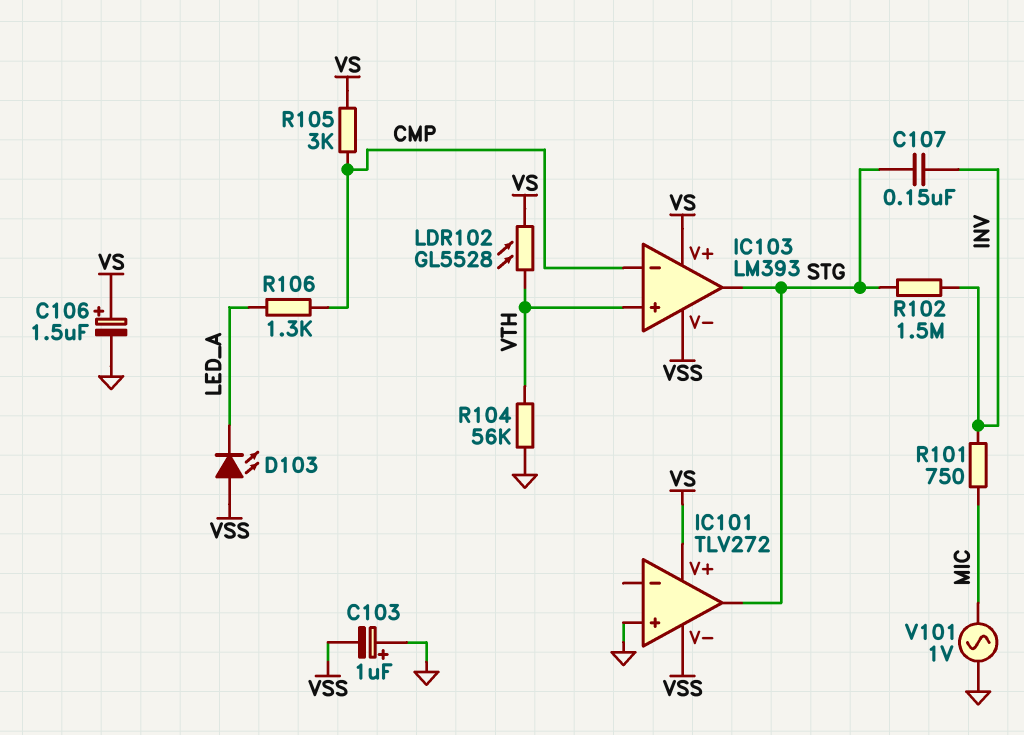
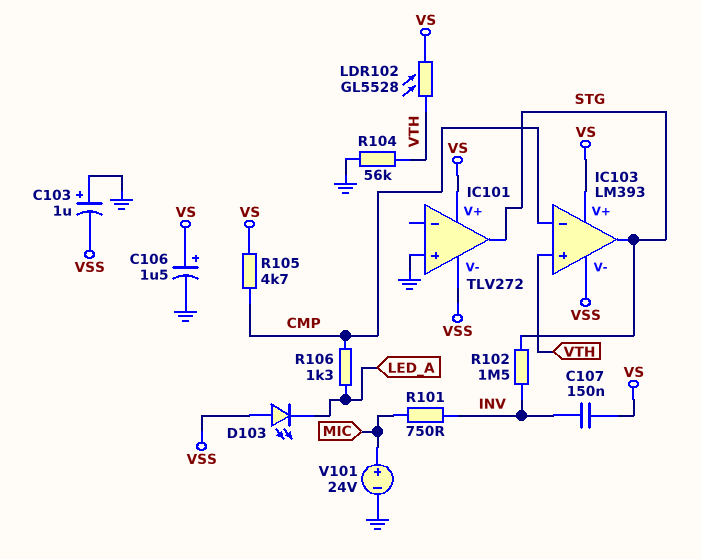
C107: 150nF (INV, STG) -> 150nF (INV, VS)
R105: 3k (CMP, VS) -> 4.7k (CMP, VS)
V101: AC 1V (GND, MIC) -> 24V (plus MIC, minus GND)

